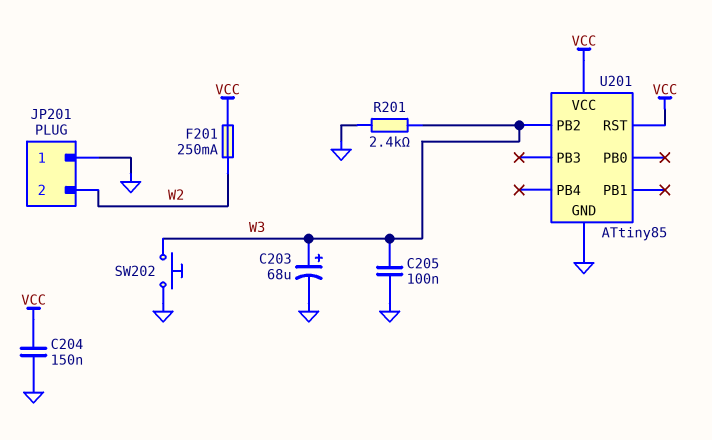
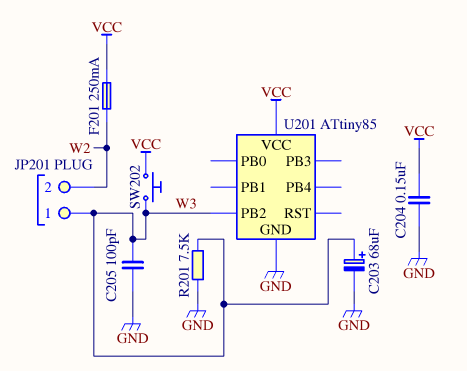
C205: 100nF (GND, W3) -> 100pF (GND, W3)
JP201 pin 1: GND -> W3
R201: 2.4k (GND, W3) -> 7.5k (GND, W3)
SW202: button (GND, W3) -> button (VCC, W3)
U201 pin RST: VCC -> none

